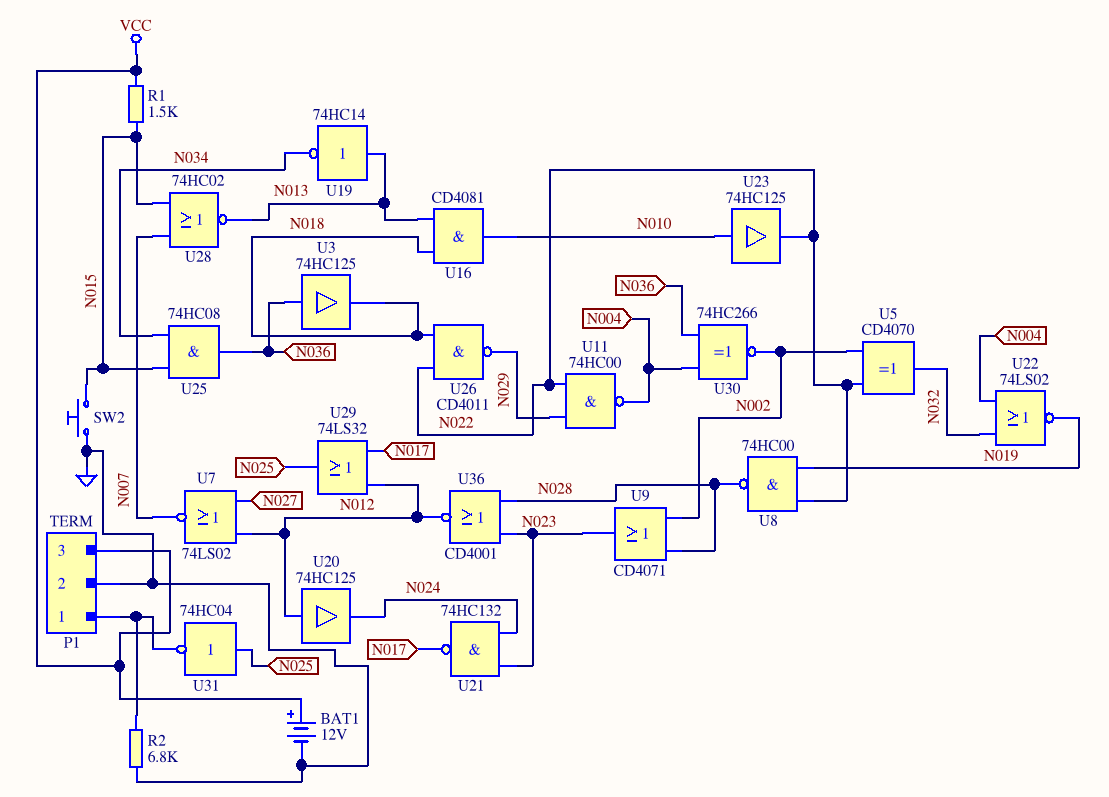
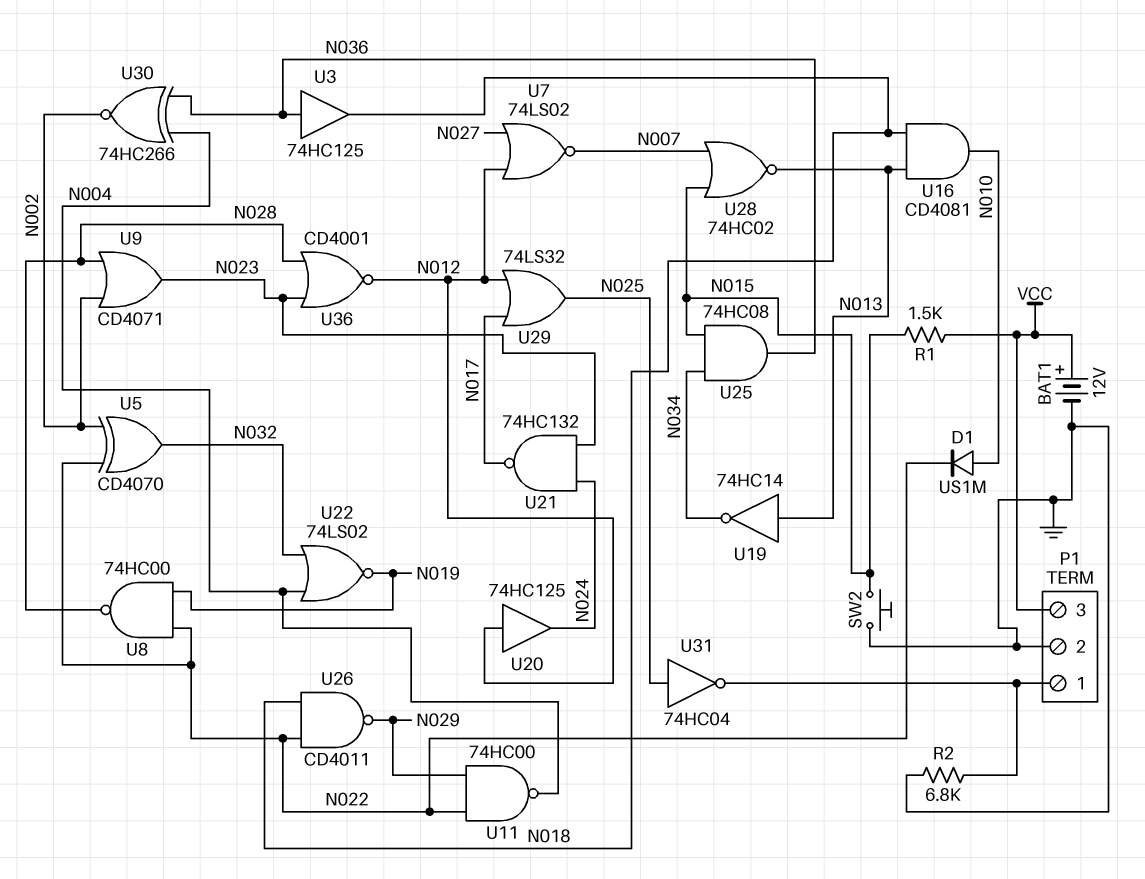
D1: none -> diode US1M (A N010, K N022)
U23: buffer 74HC125 (in N010, out N022) -> none

